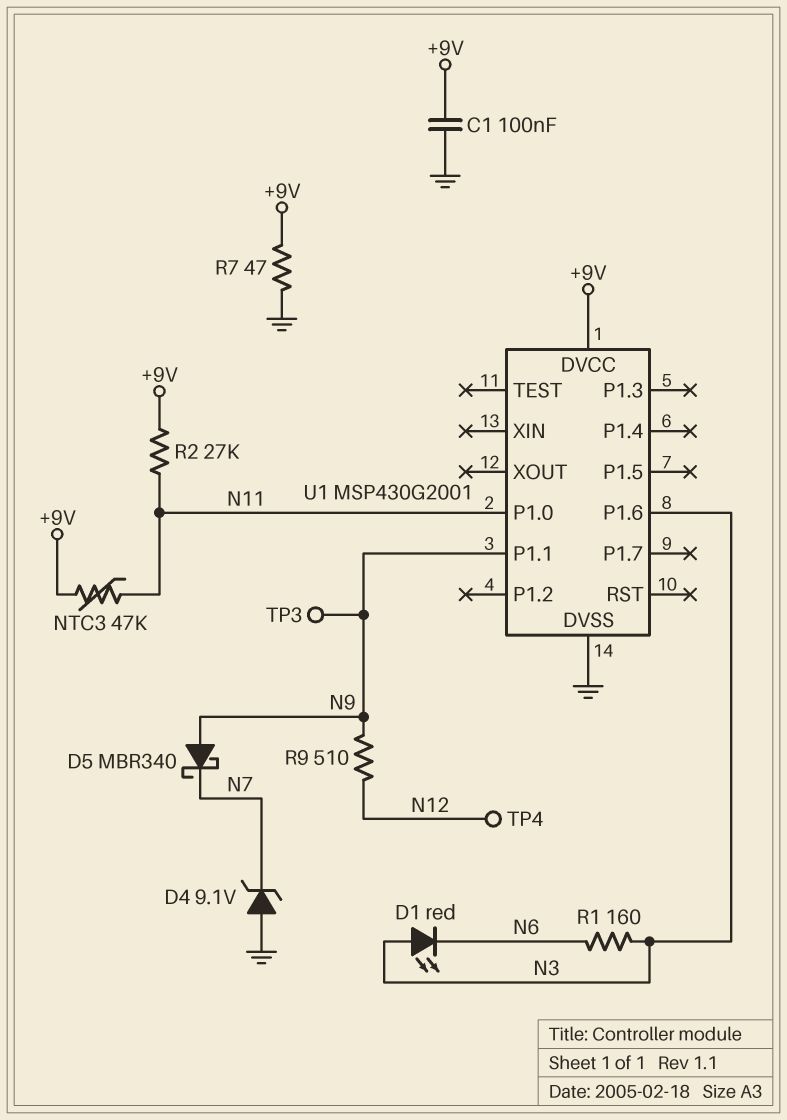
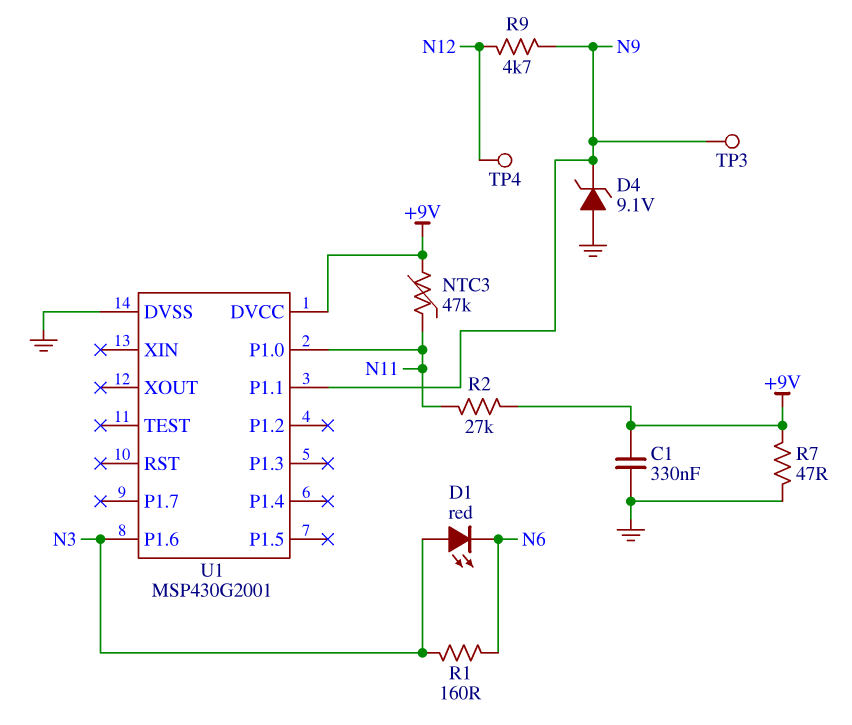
C1: 100nF (+9V, GND) -> 330nF (+9V, GND)
D4: zener 9.1V (A GND, K N7) -> zener 9.1V (A GND, K N9)
D5: schottky MBR340 (A N9, K N7) -> none
R9: 510 (N9, N12) -> 4.7k (N9, N12)

